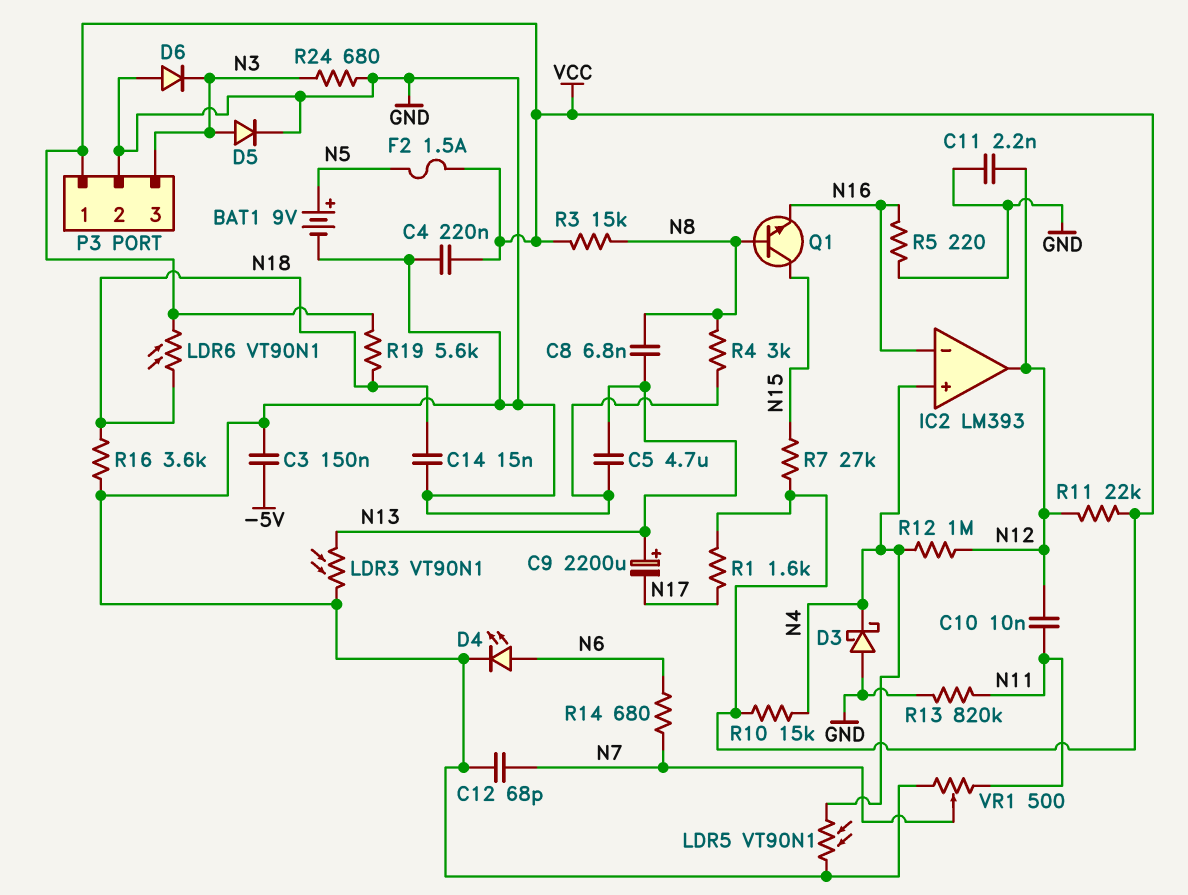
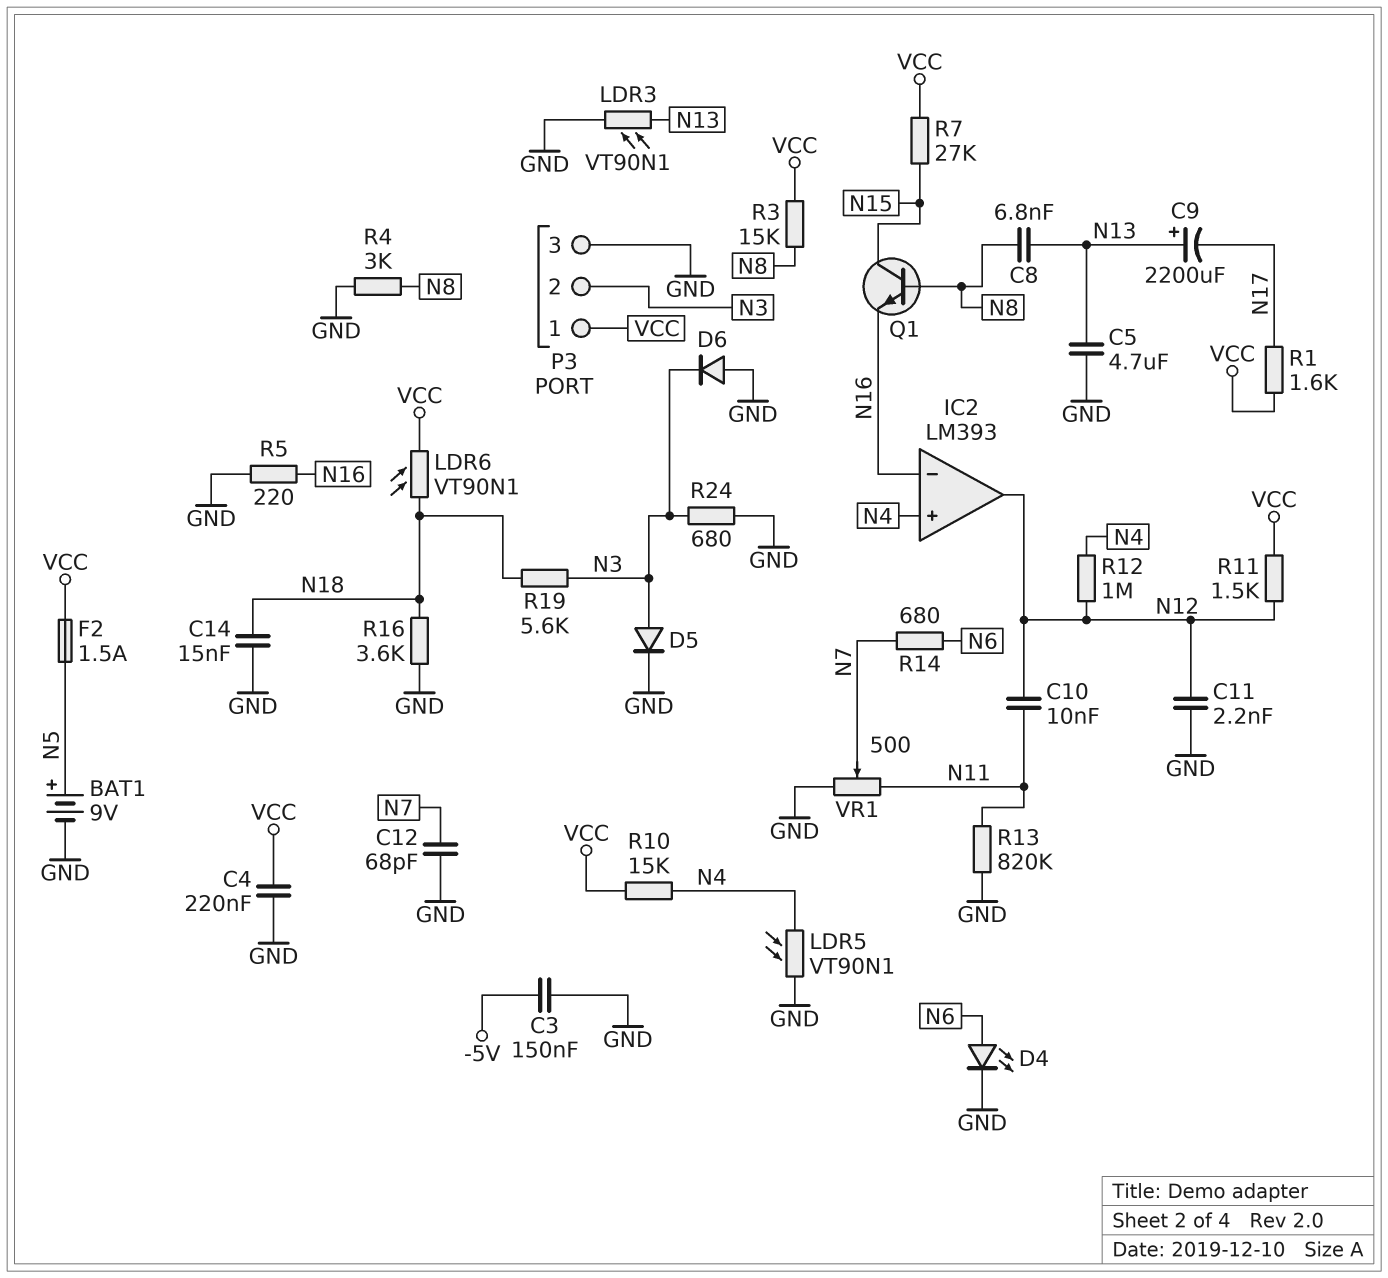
D3: schottky (A GND, K N4) -> none
P3 pin 2: GND -> N3
P3 pin 3: N3 -> GND
R11: 22k (N12, VCC) -> 1.5k (N12, VCC)
R19: 5.6k (N18, VCC) -> 5.6k (N3, N18)

